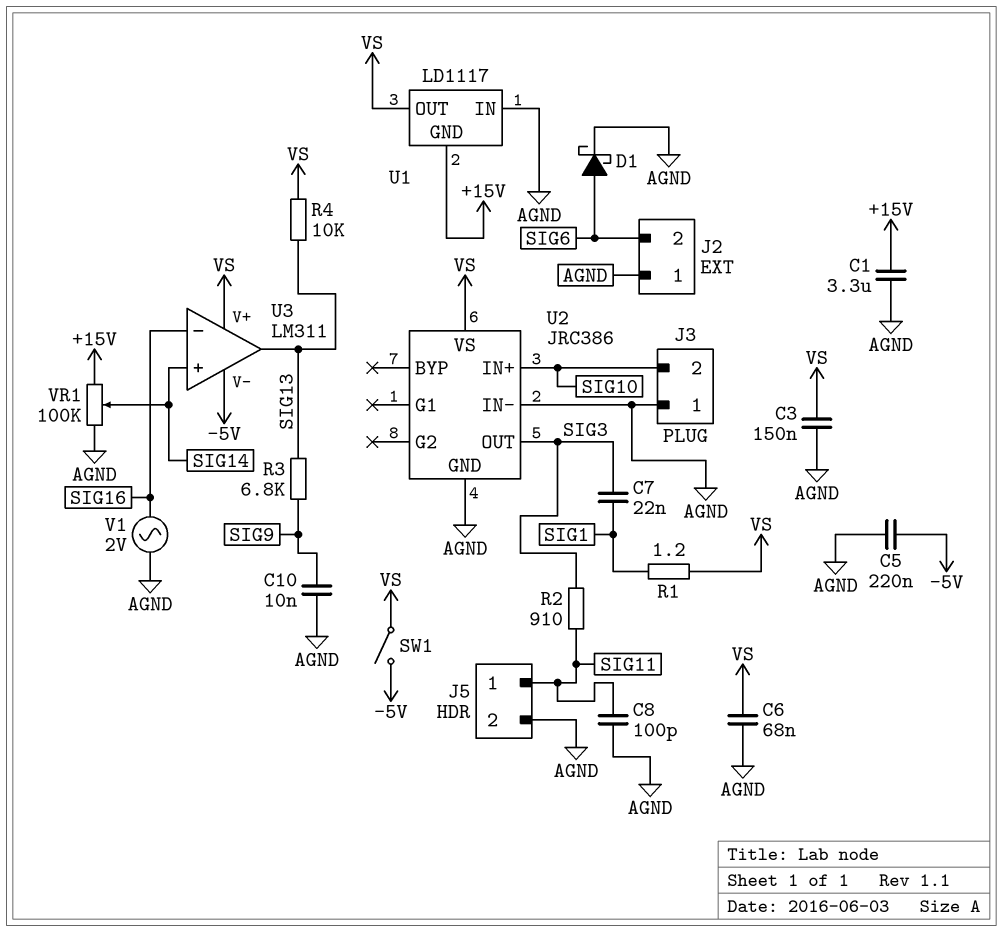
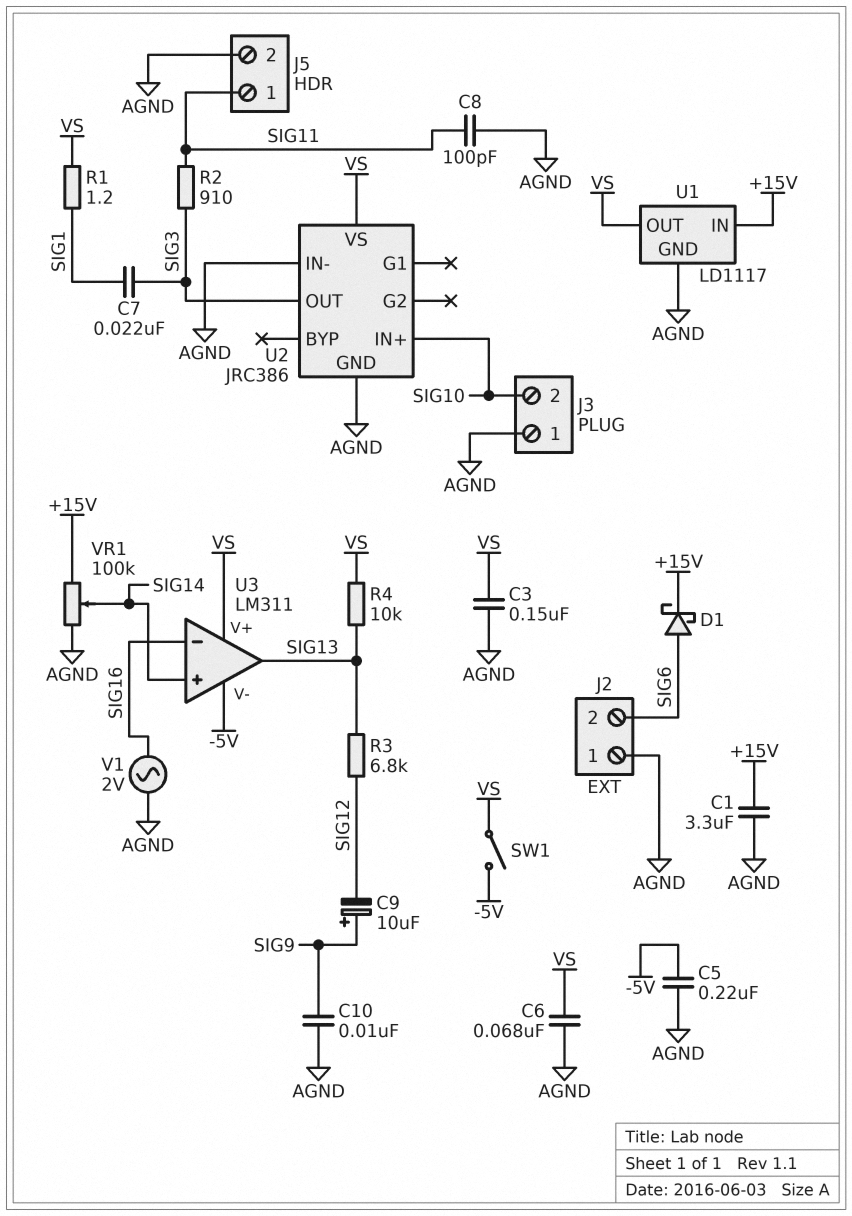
C9: none -> 10uF (plus SIG9, minus SIG12)
D1: schottky (A SIG6, K AGND) -> schottky (A SIG6, K +15V)
R3: 6.8k (SIG9, SIG13) -> 6.8k (SIG12, SIG13)
U1 pin GND: +15V -> AGND
U1 pin IN: AGND -> +15V

